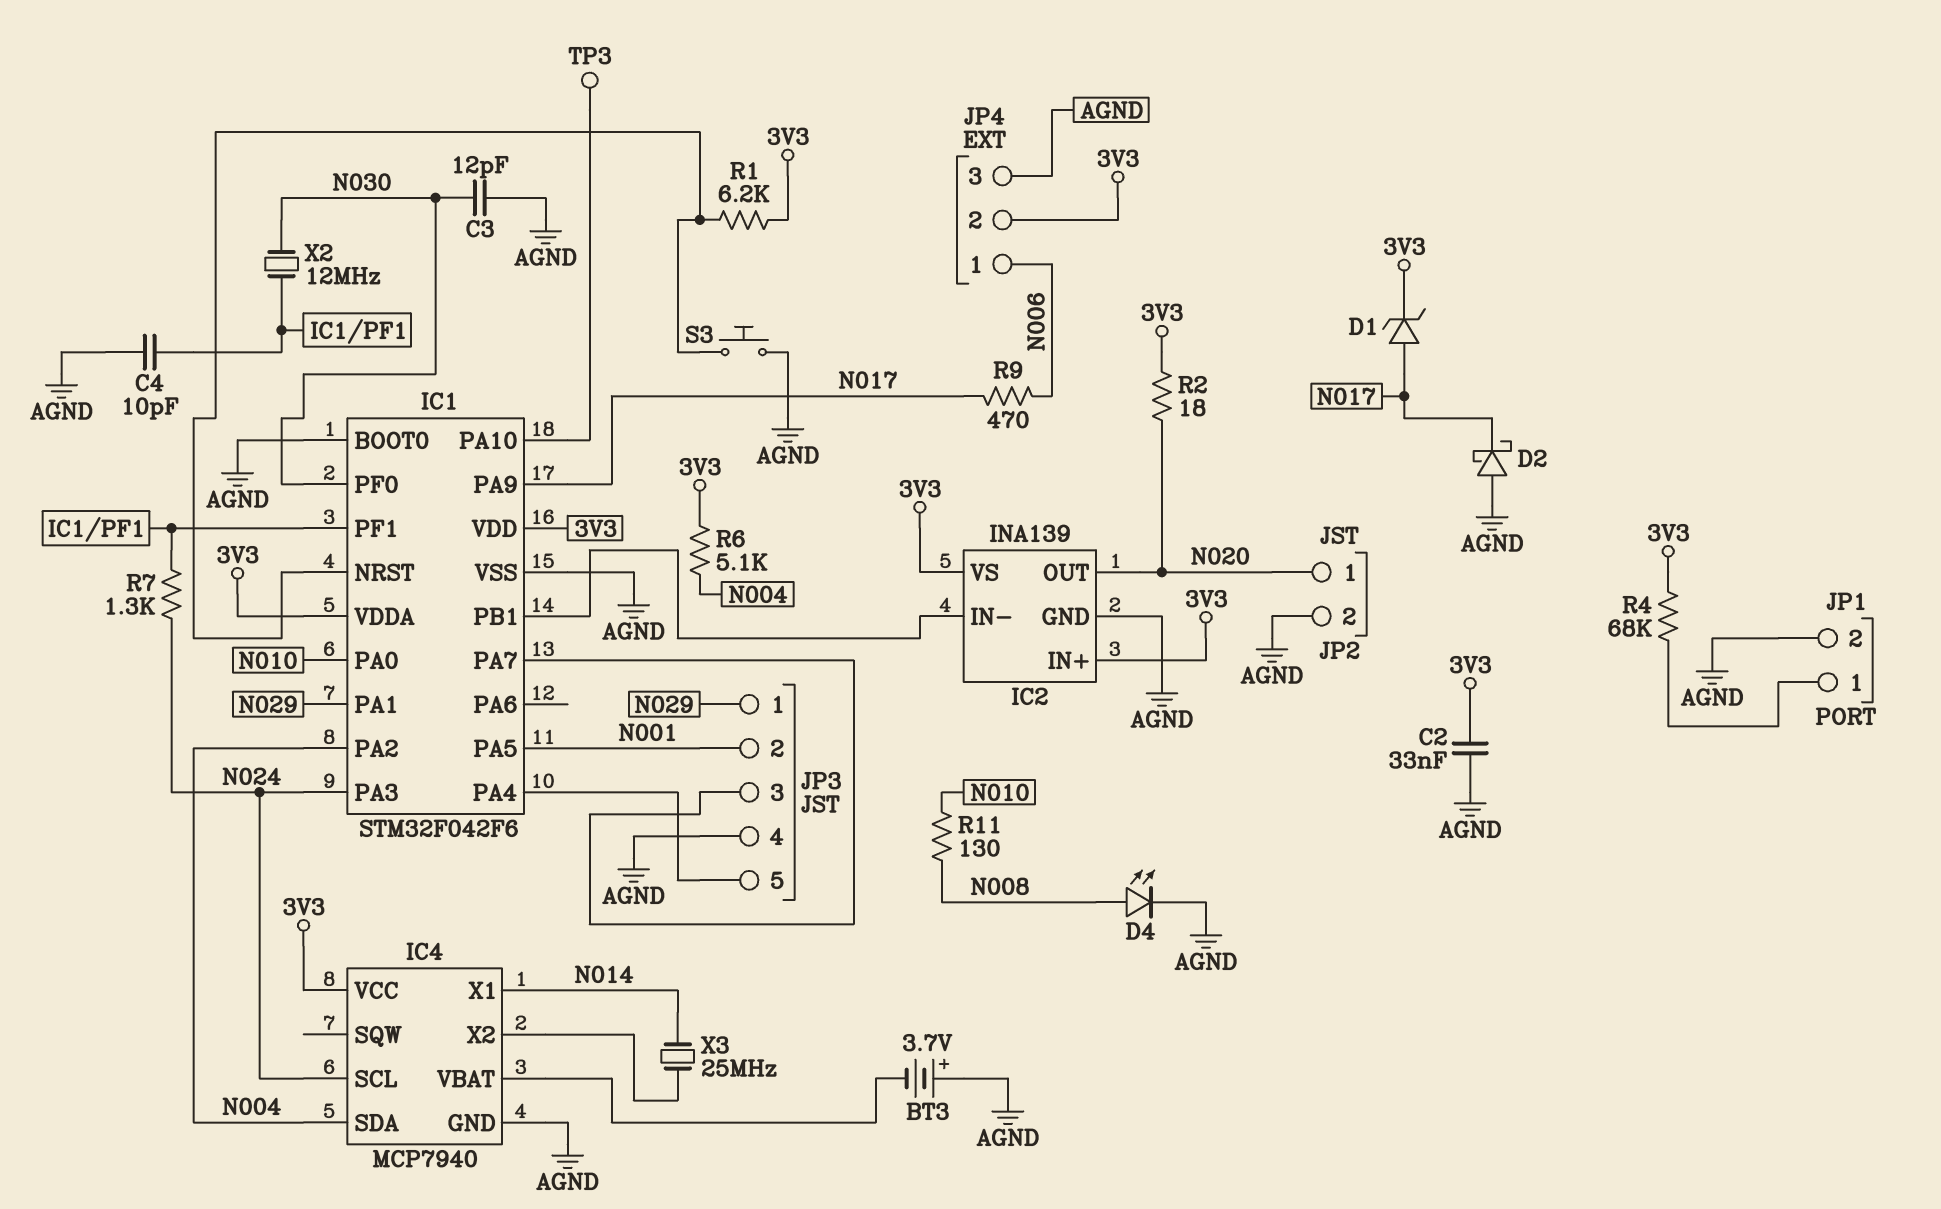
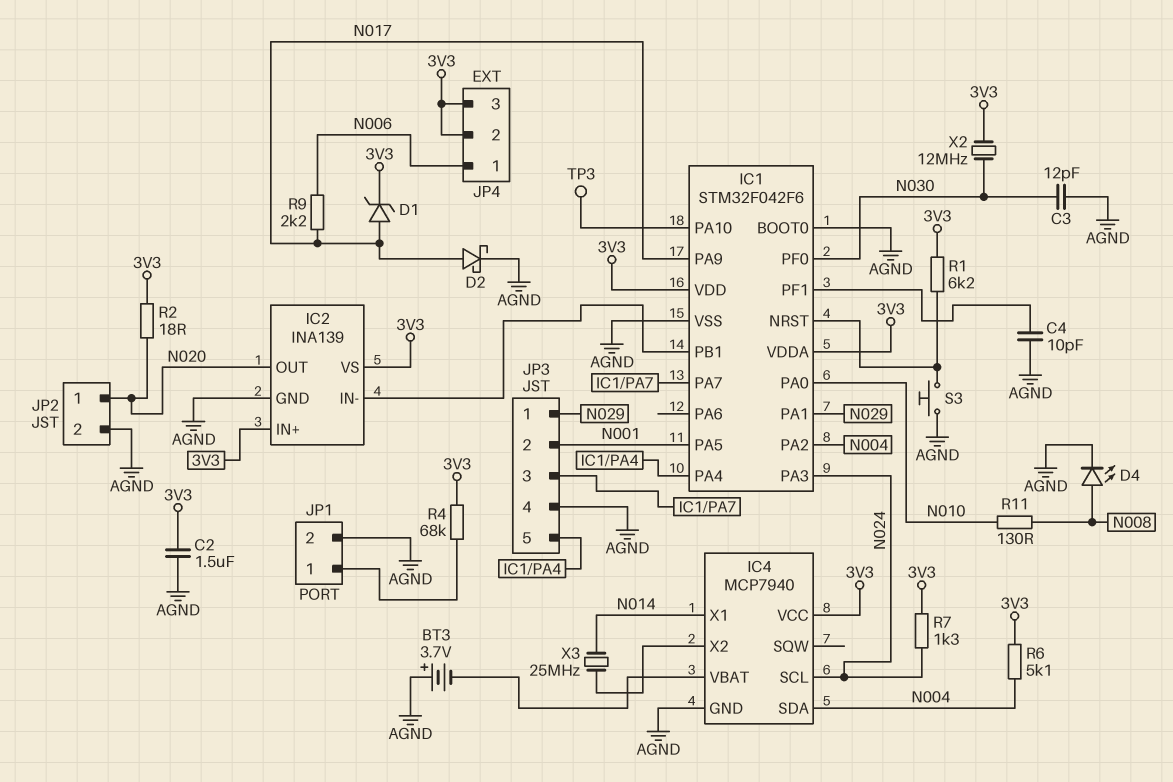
C2: 33nF (3V3, AGND) -> 1.5uF (3V3, AGND)
D2: schottky (A AGND, K N017) -> schottky (A N017, K AGND)
JP4 pin 3: AGND -> 3V3
R7: 1.3k (IC1/PF1, N024) -> 1.3k (3V3, N024)
R9: 470 (N006, N017) -> 2.2k (N006, N017)
X2: 12MHz (IC1/PF1, N030) -> 12MHz (3V3, N030)

